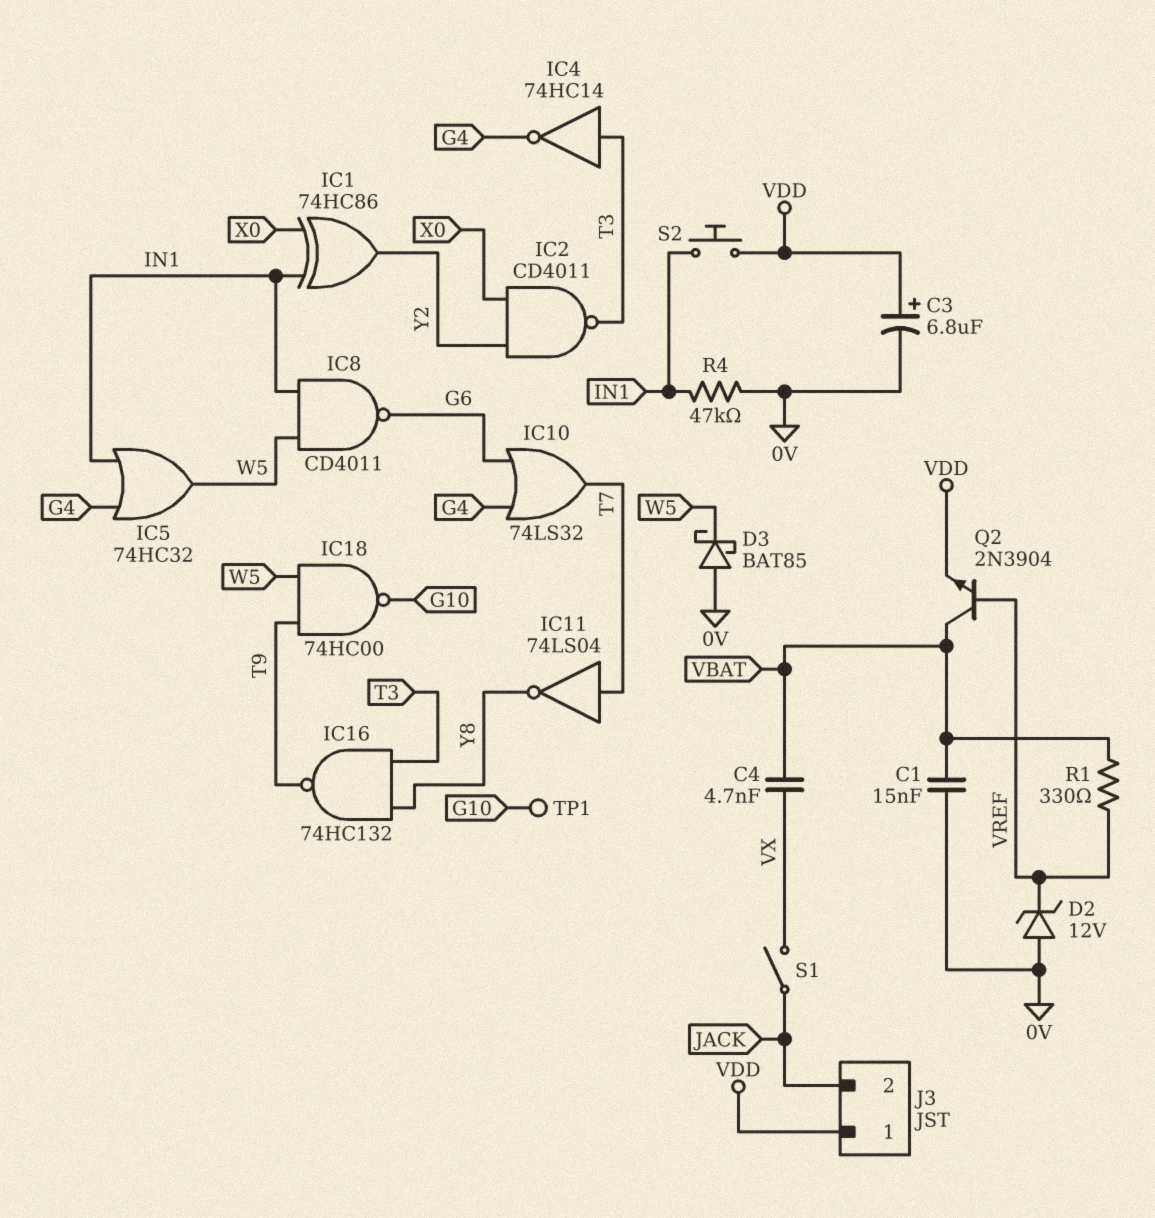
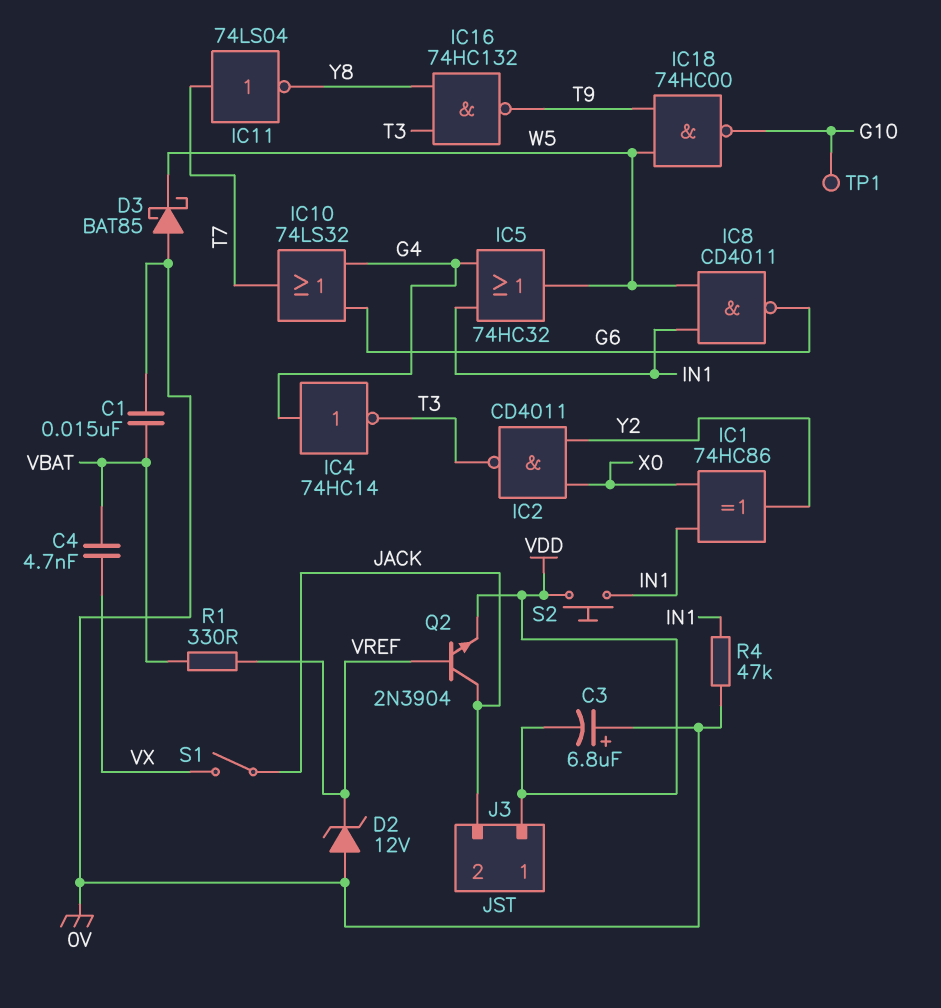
C3: 6.8uF (plus VDD, minus 0V) -> 6.8uF (plus 0V, minus VDD)
IC4: NOT 74HC14 (in T3, out G4) -> NOT 74HC14 (in G4, out T3)
Q2: NPN 2N3904 (B VREF, C VBAT, E VDD) -> NPN 2N3904 (B VREF, C JACK, E VDD)

